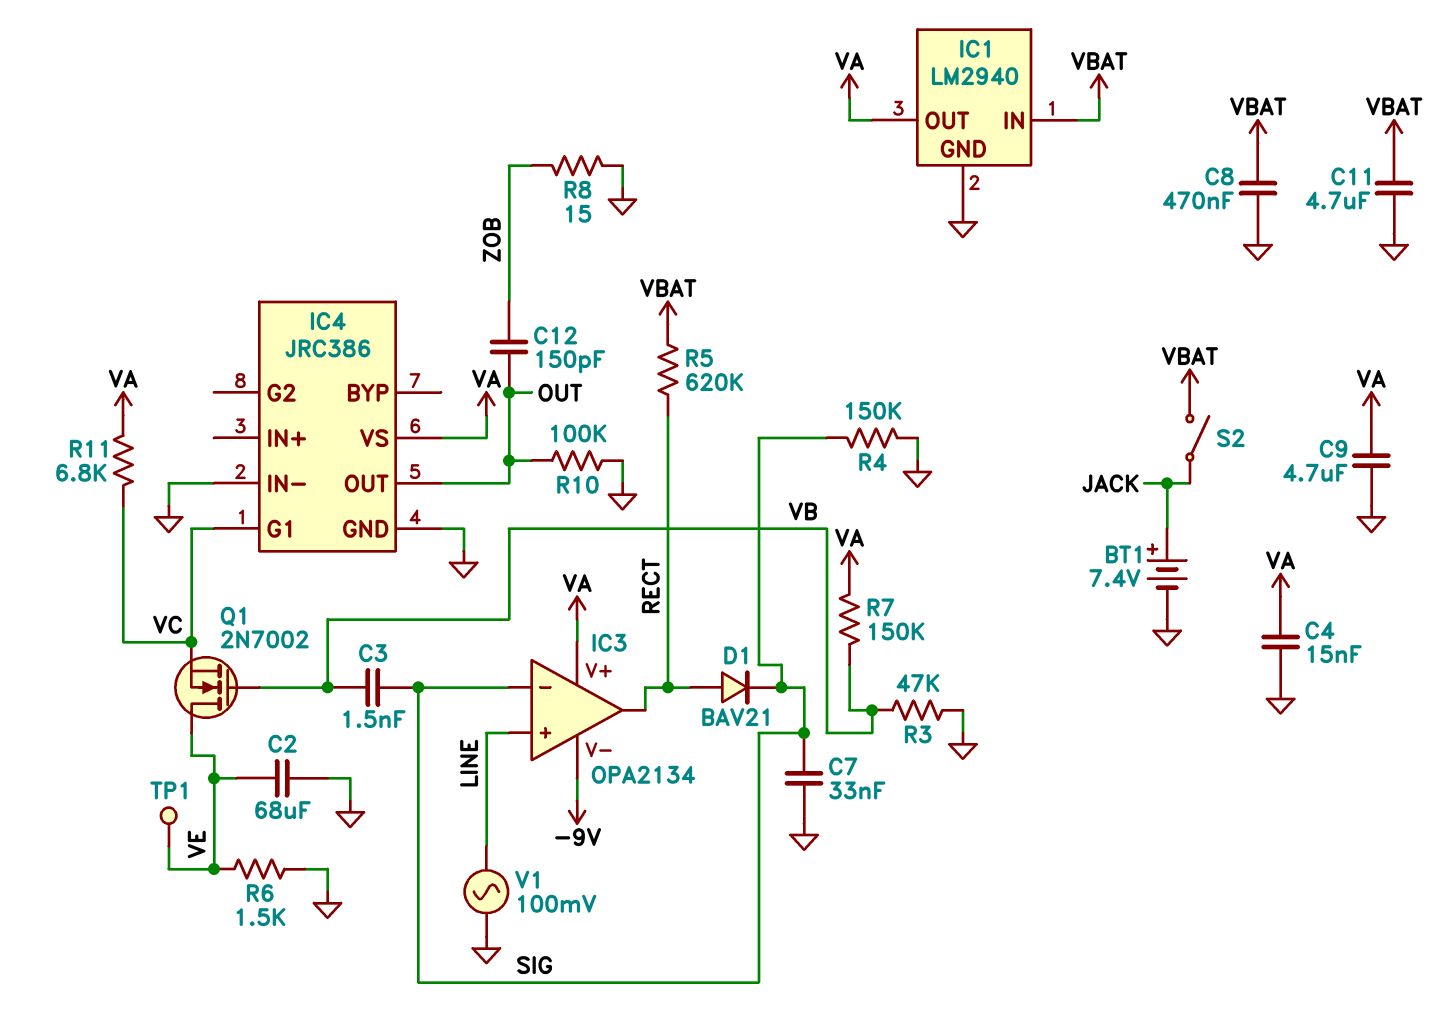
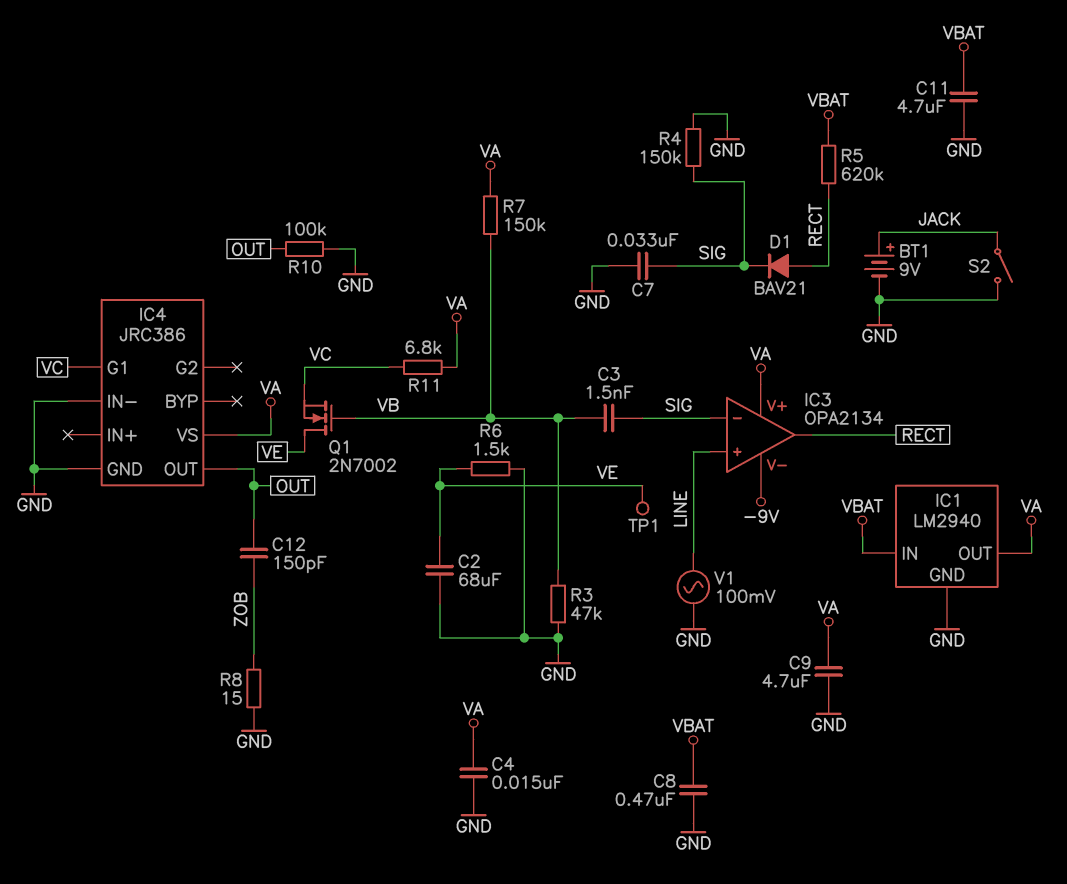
BT1: 7.4V (plus JACK, minus GND) -> 9V (plus JACK, minus GND)
S2: switch (JACK, VBAT) -> switch (GND, JACK)

